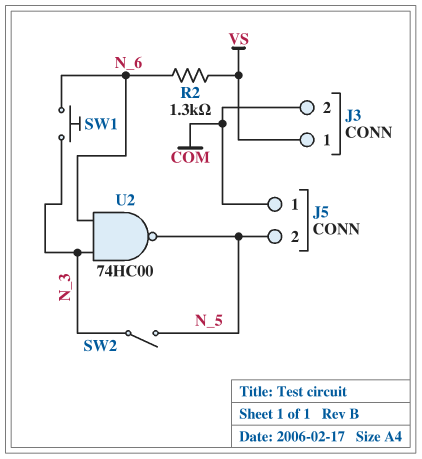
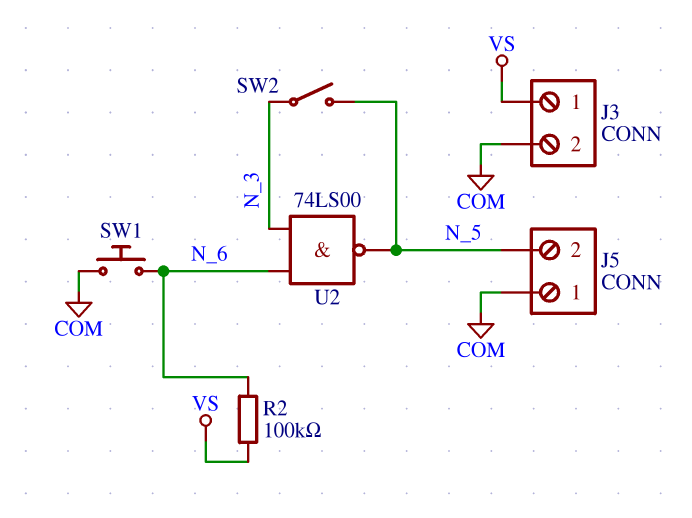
R2: 1.3k (N_6, VS) -> 100k (N_6, VS)
SW1: button (N_3, N_6) -> button (COM, N_6)
U2: NAND 74HC00 (in N_3, in N_6, out N_5) -> NAND 74LS00 (in N_3, in N_6, out N_5)

